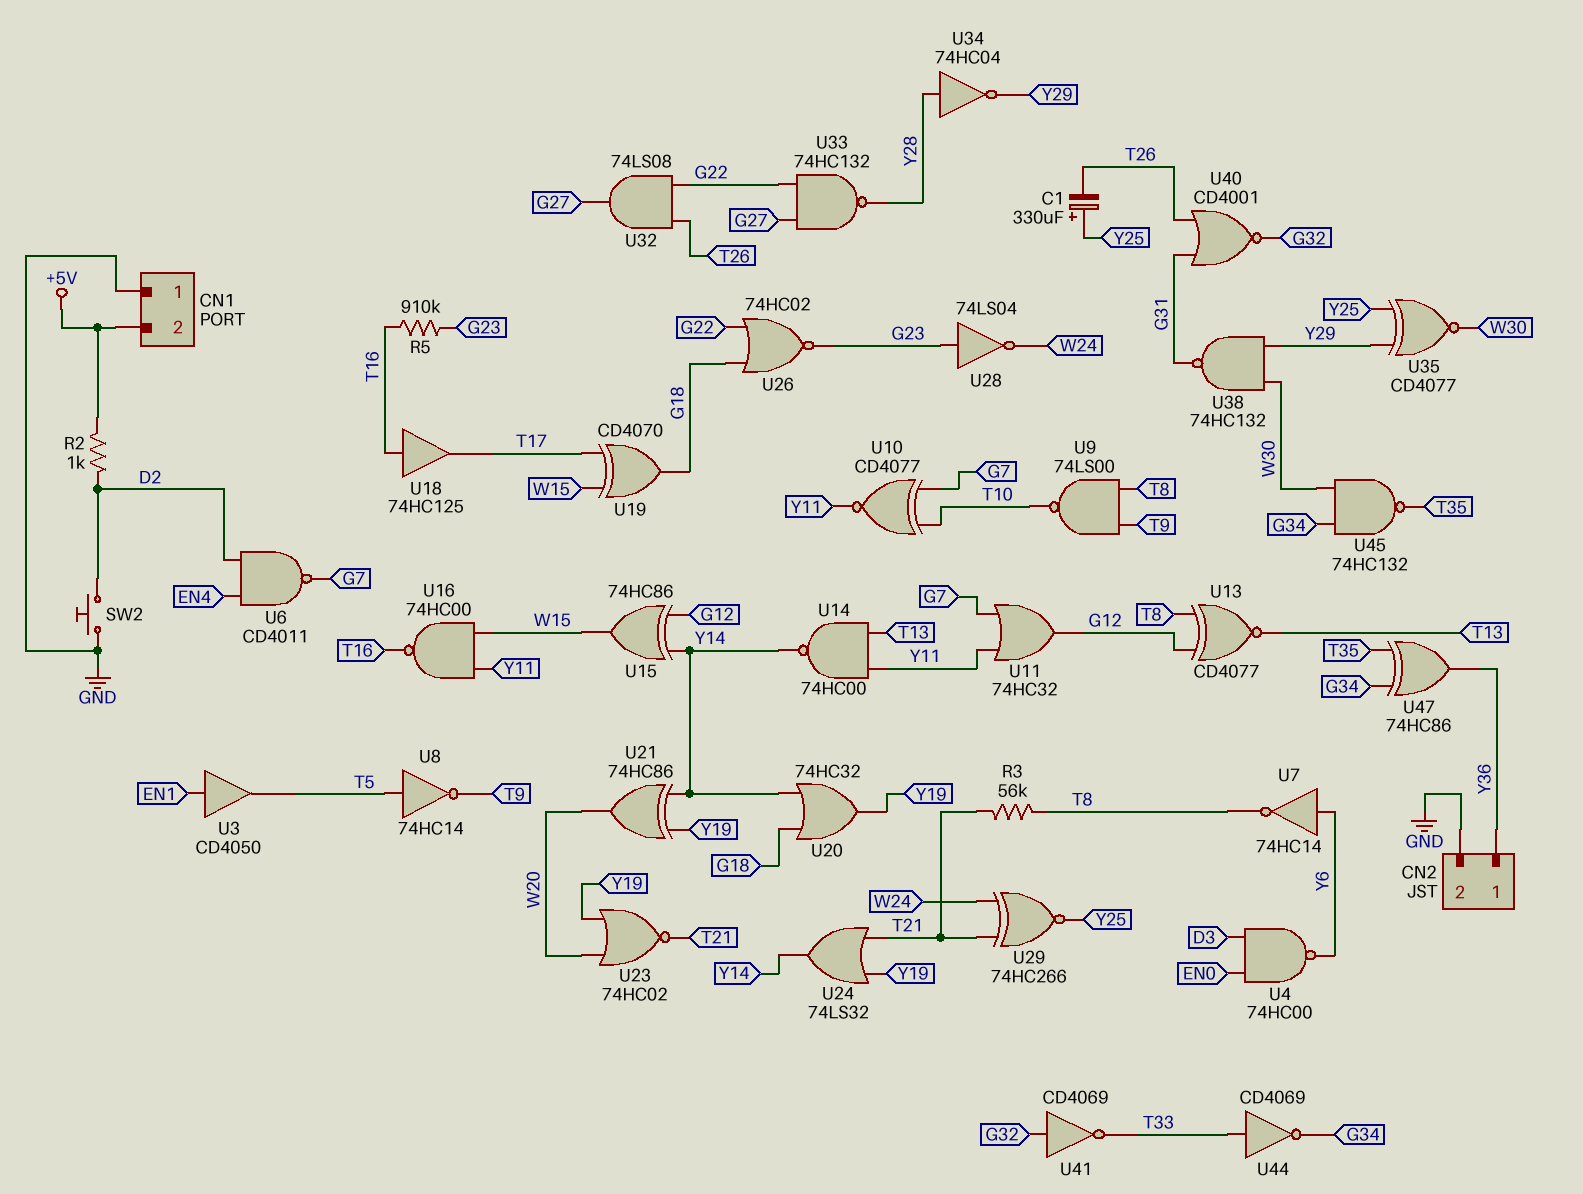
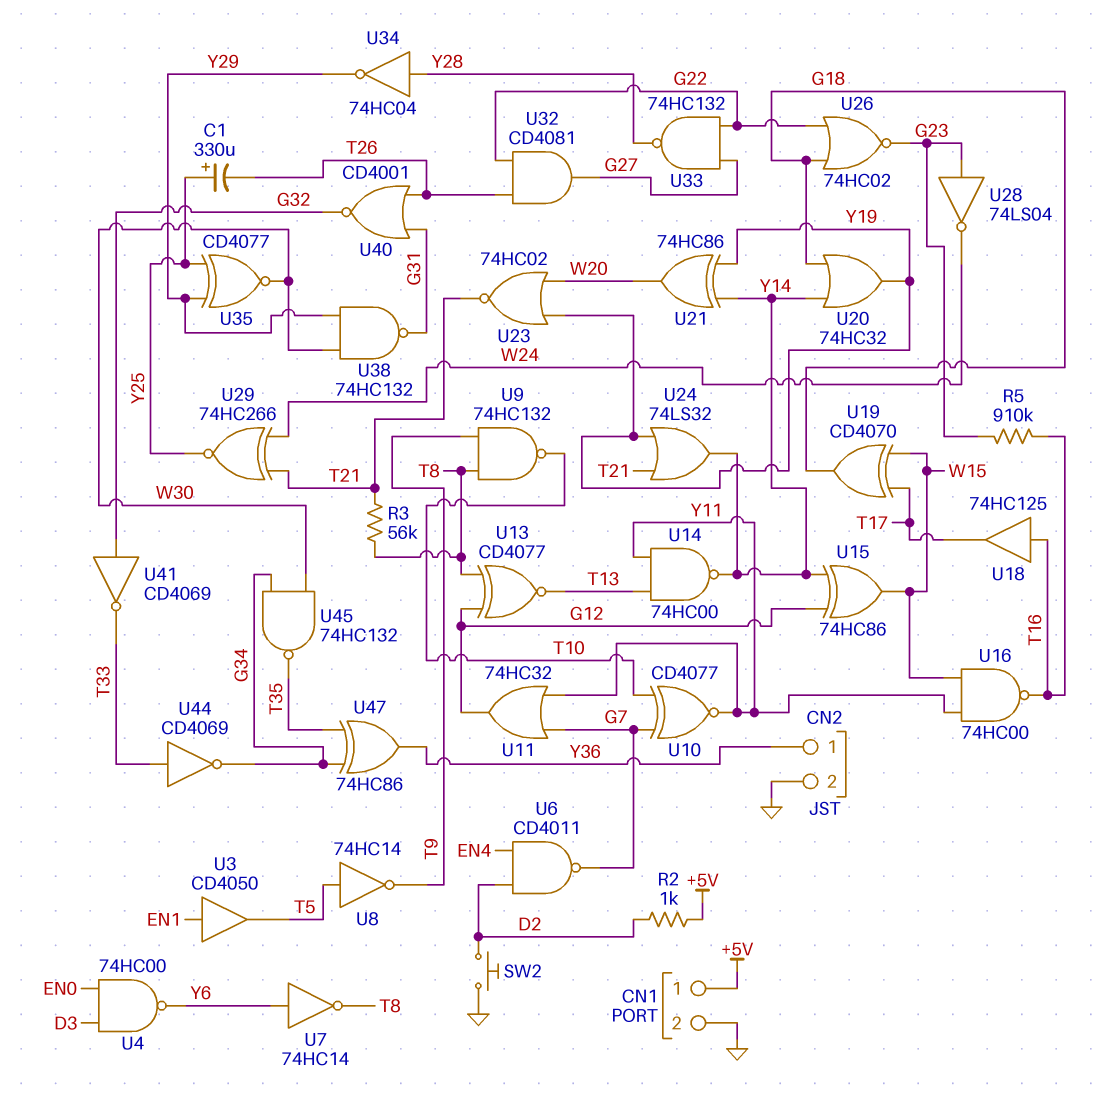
CN1 pin 1: GND -> +5V
CN1 pin 2: +5V -> GND
U9: NAND 74LS00 (in T8, in T9, out T10) -> NAND 74HC132 (in T8, in T9, out T10)
U32: AND 74LS08 (in G22, in T26, out G27) -> AND CD4081 (in G22, in T26, out G27)

